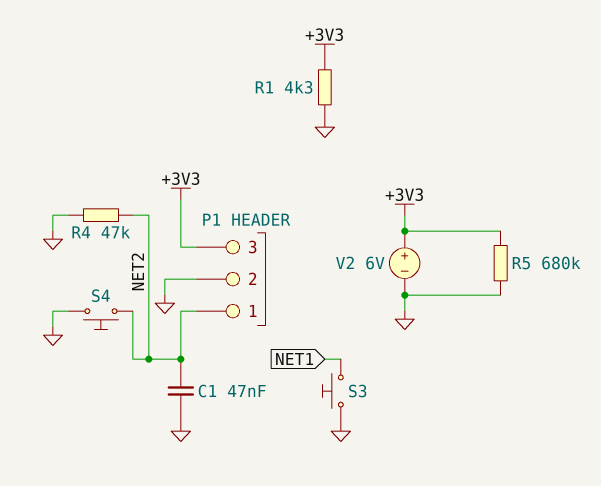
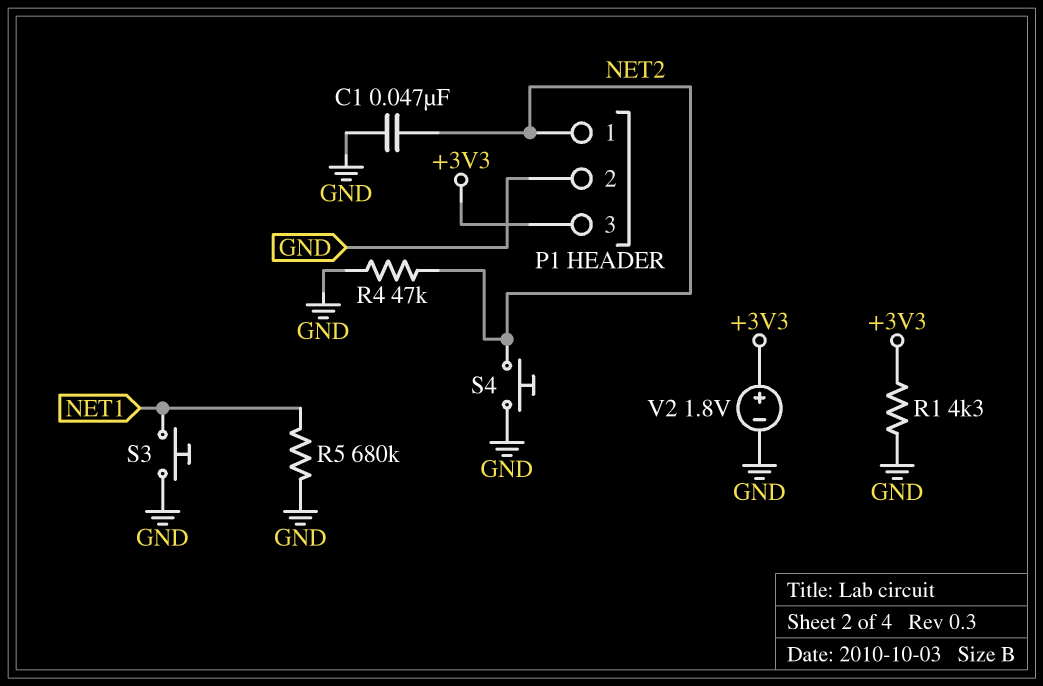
R5: 680k (+3V3, GND) -> 680k (GND, NET1)
V2: 6V (plus +3V3, minus GND) -> 1.8V (plus +3V3, minus GND)

